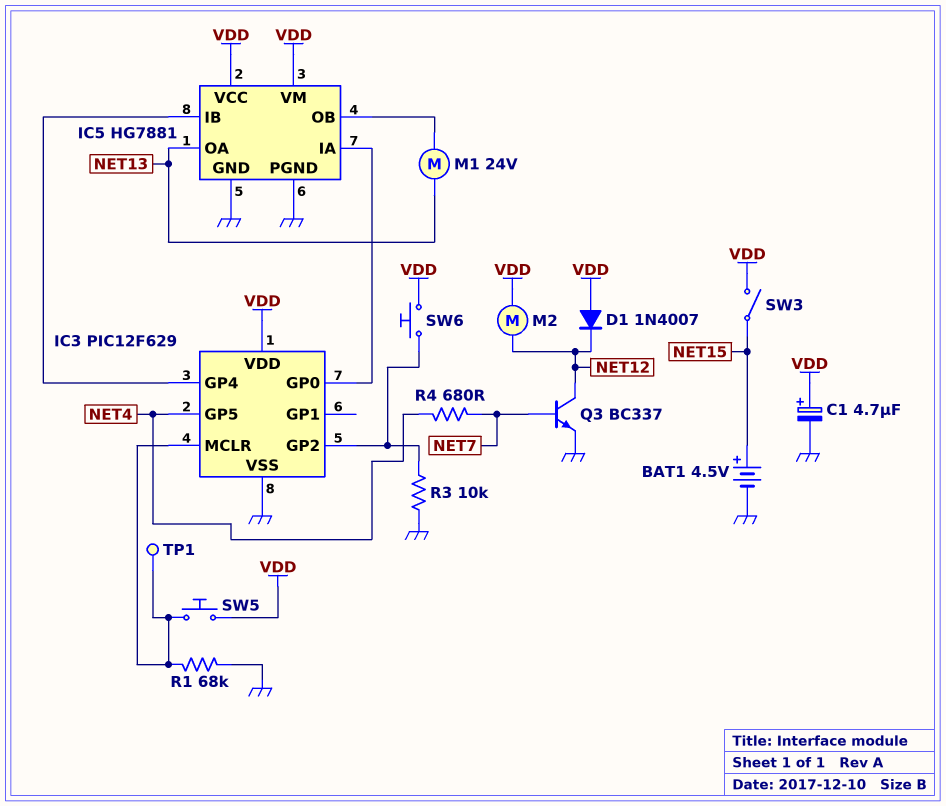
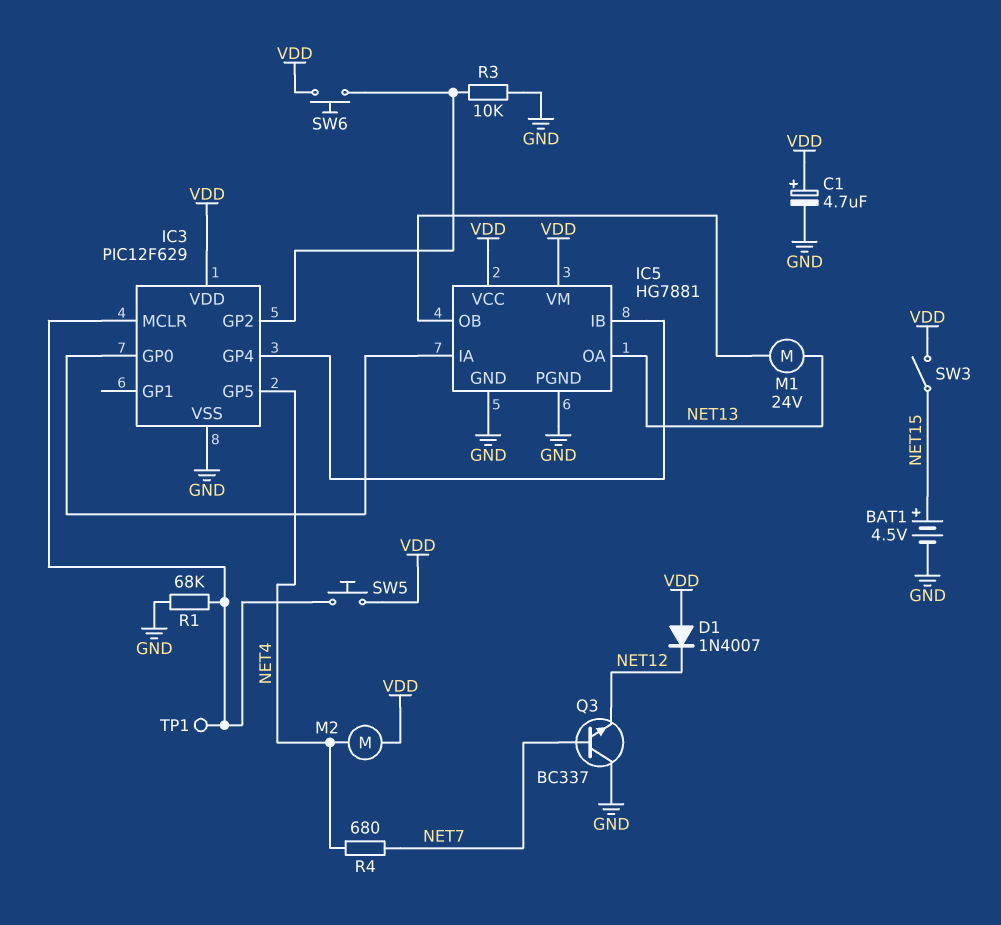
M2: motor (NET12, VDD) -> motor (NET4, VDD)
Q3: NPN BC337 (B NET7, C NET12, E GND) -> NPN BC337 (B NET7, C GND, E NET12)

